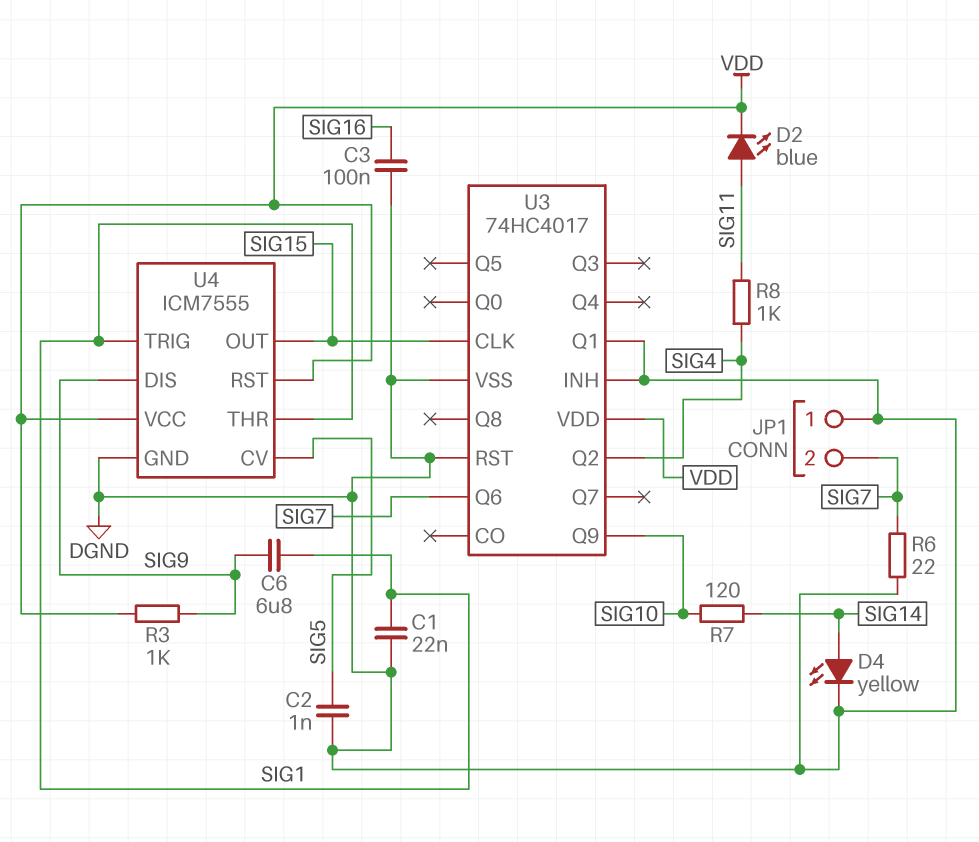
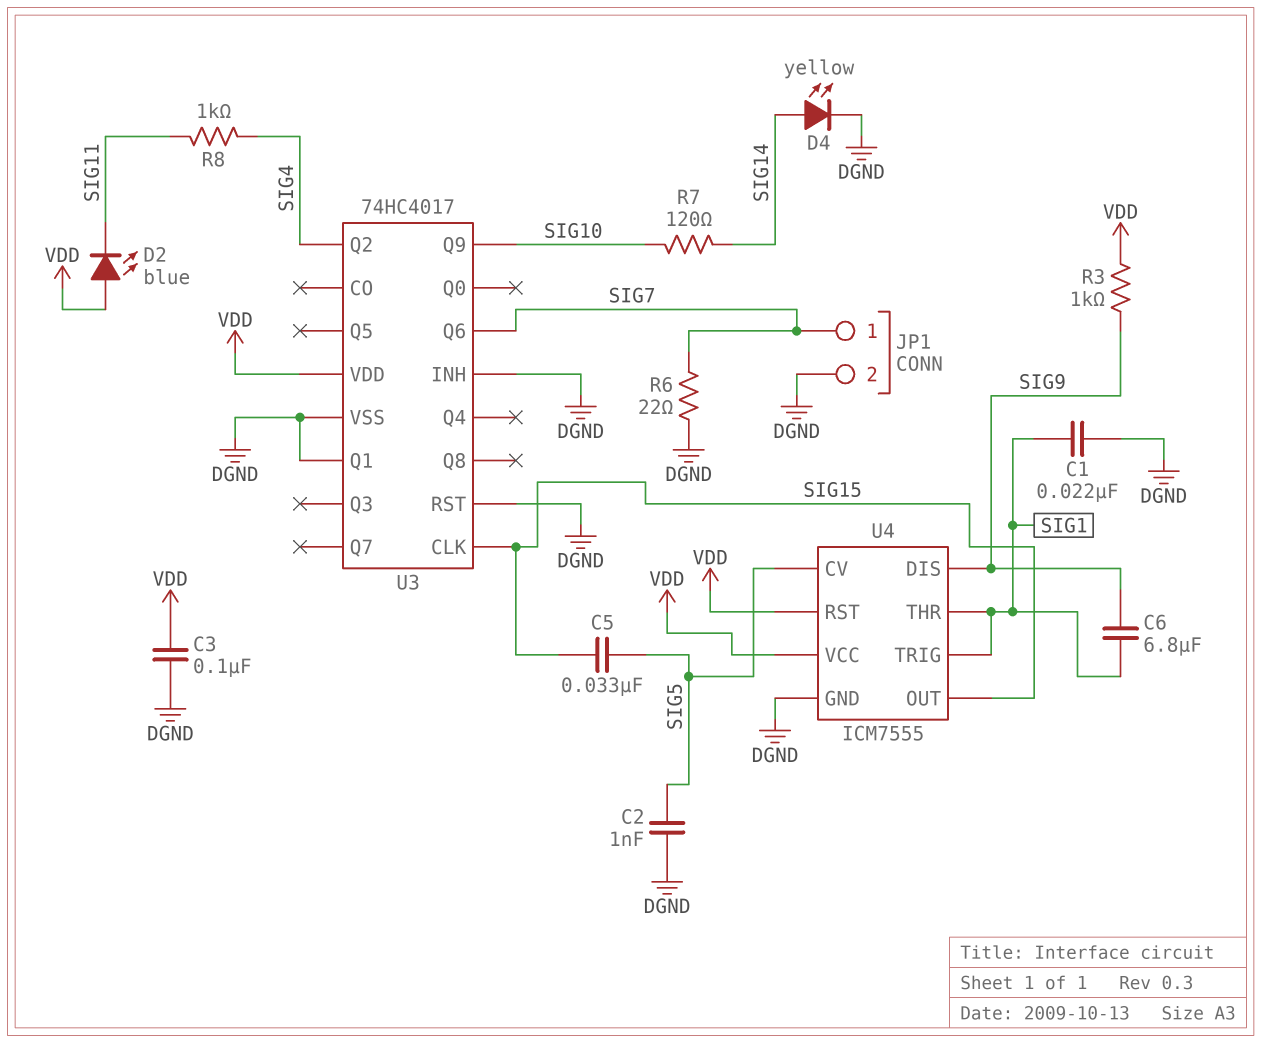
C3: 100nF (DGND, SIG16) -> 100nF (DGND, VDD)
C5: none -> 33nF (SIG5, SIG15)
D2: LED blue (A SIG11, K VDD) -> LED blue (A VDD, K SIG11)
JP1 pin 1: DGND -> SIG7
JP1 pin 2: SIG7 -> DGND

